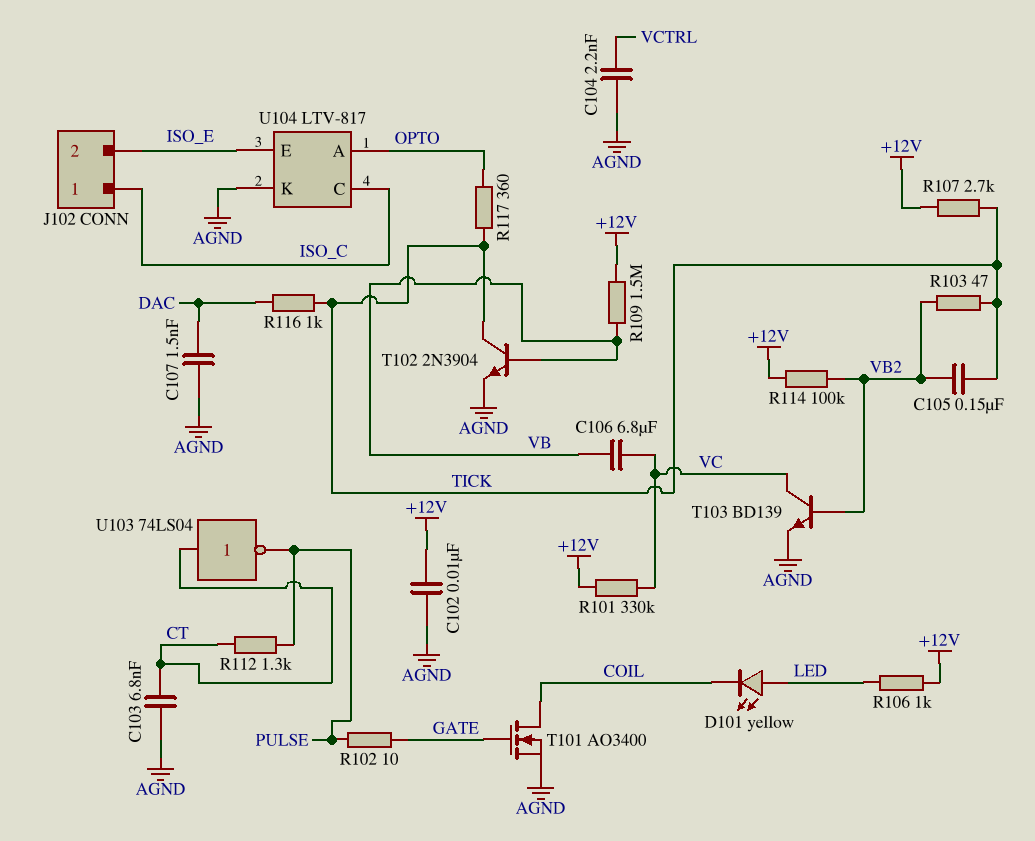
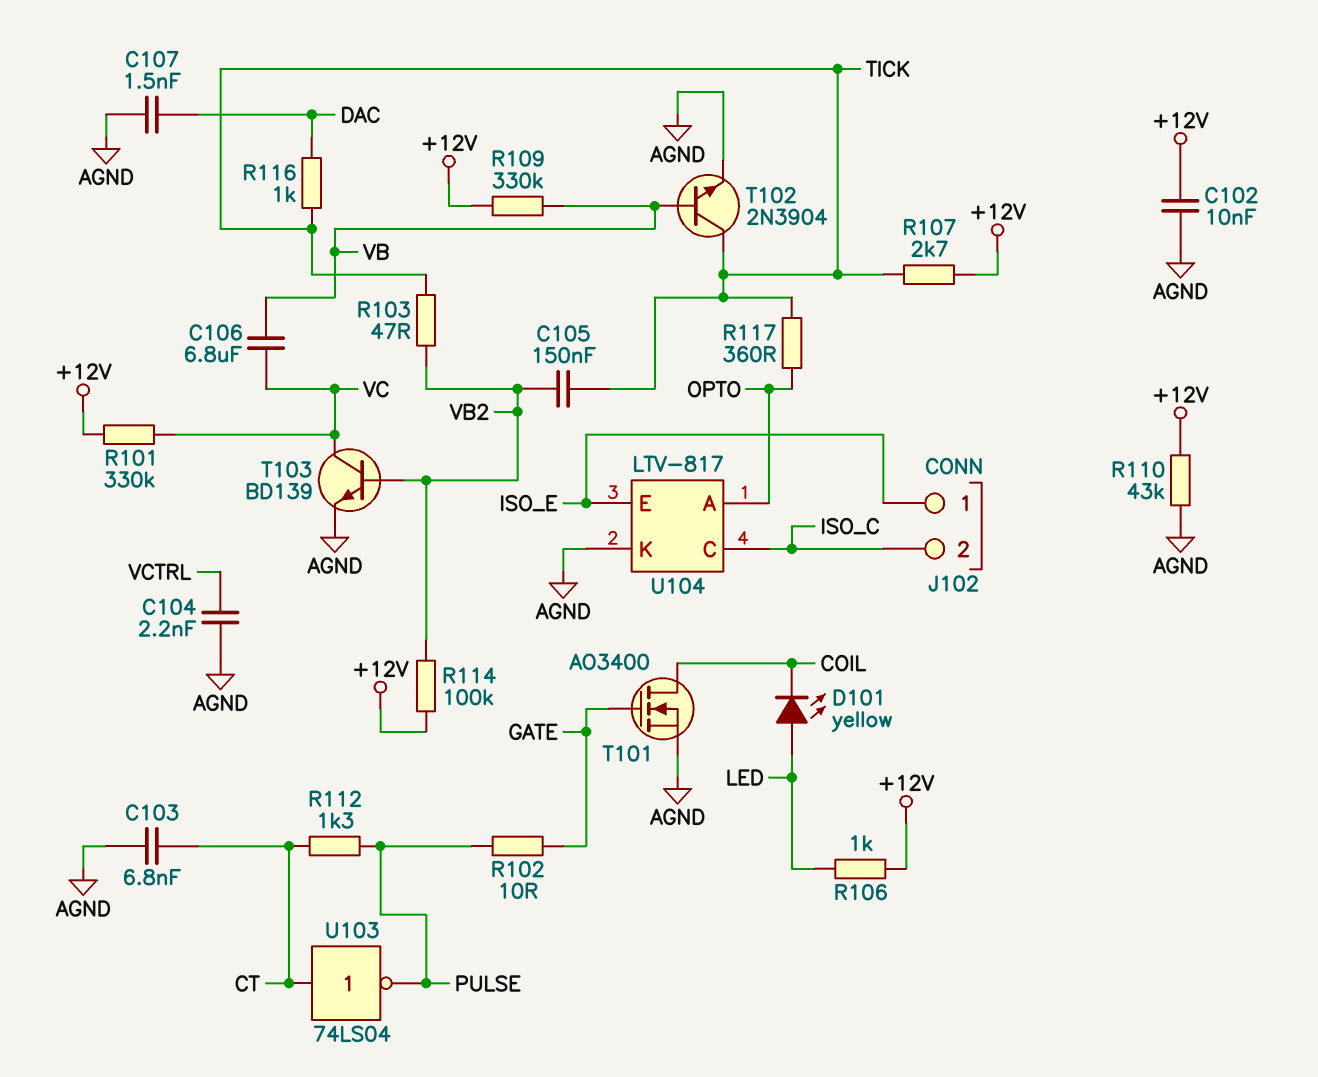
J102 pin 1: ISO_C -> ISO_E
J102 pin 2: ISO_E -> ISO_C
R109: 1.5M (+12V, VB) -> 330k (+12V, VB)
R110: none -> 43k (+12V, AGND)

